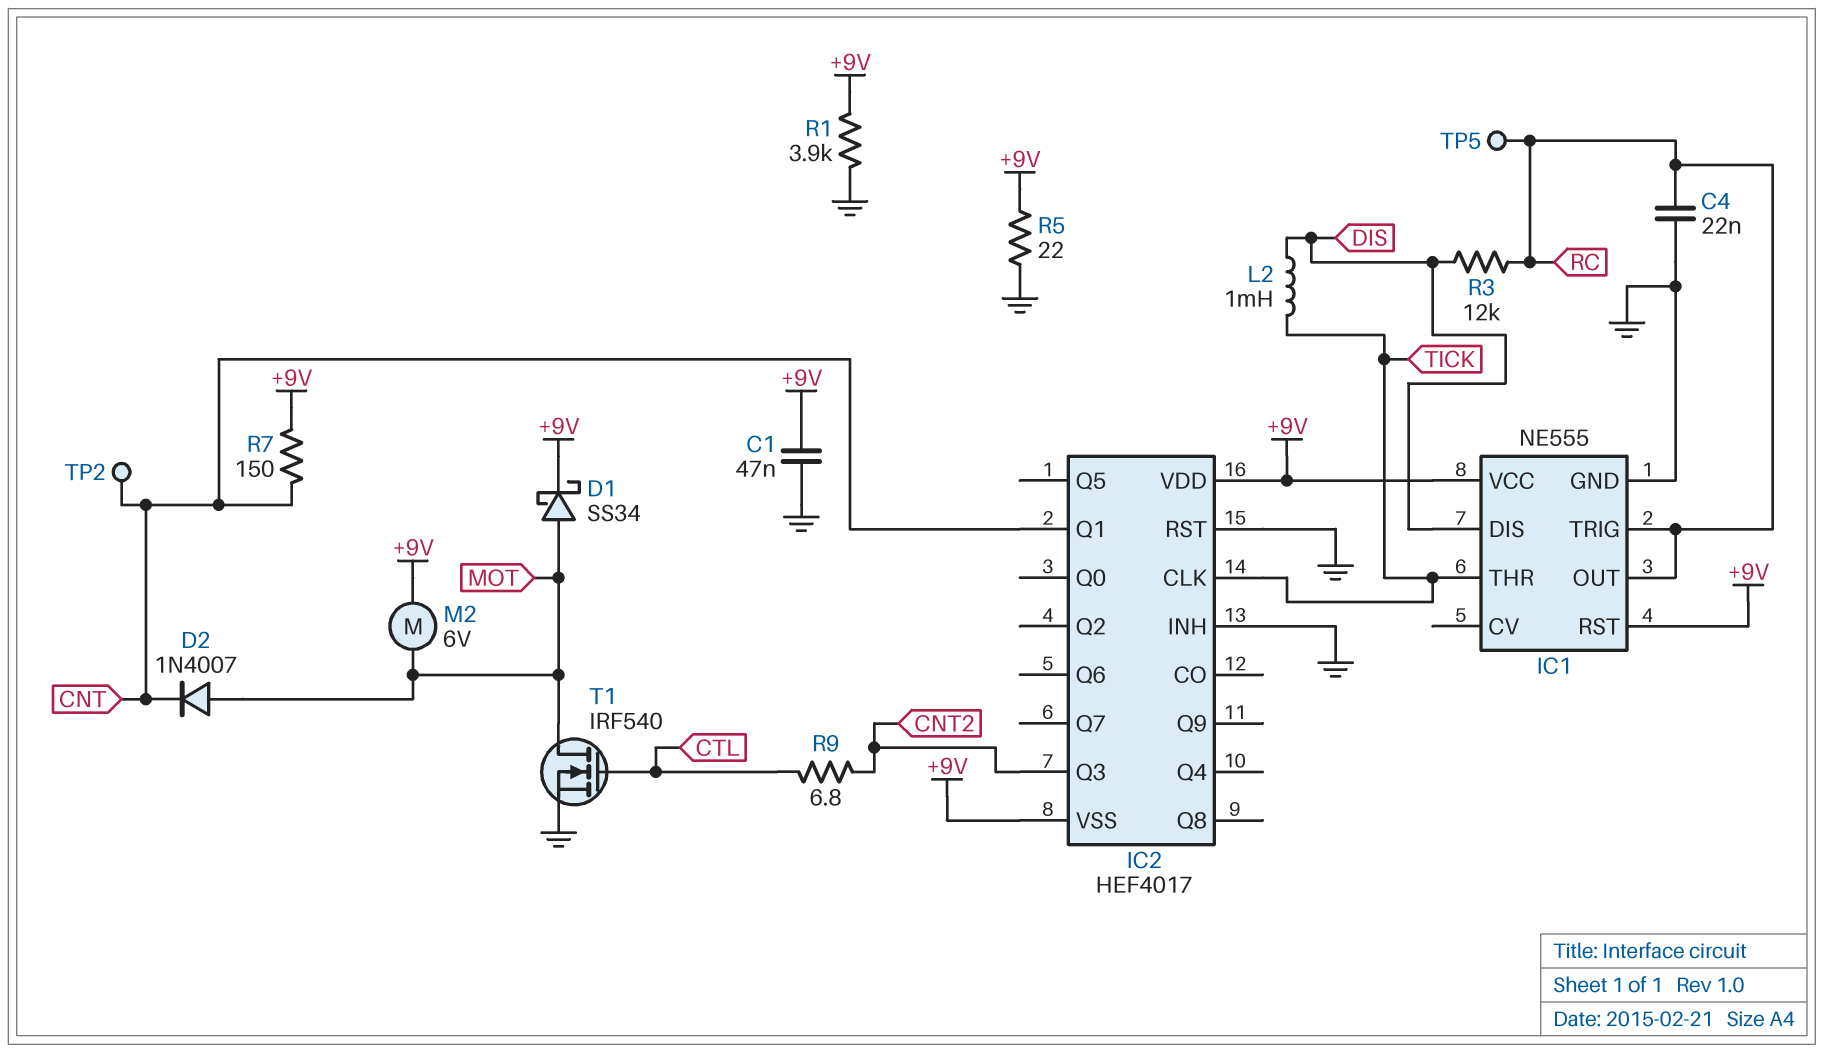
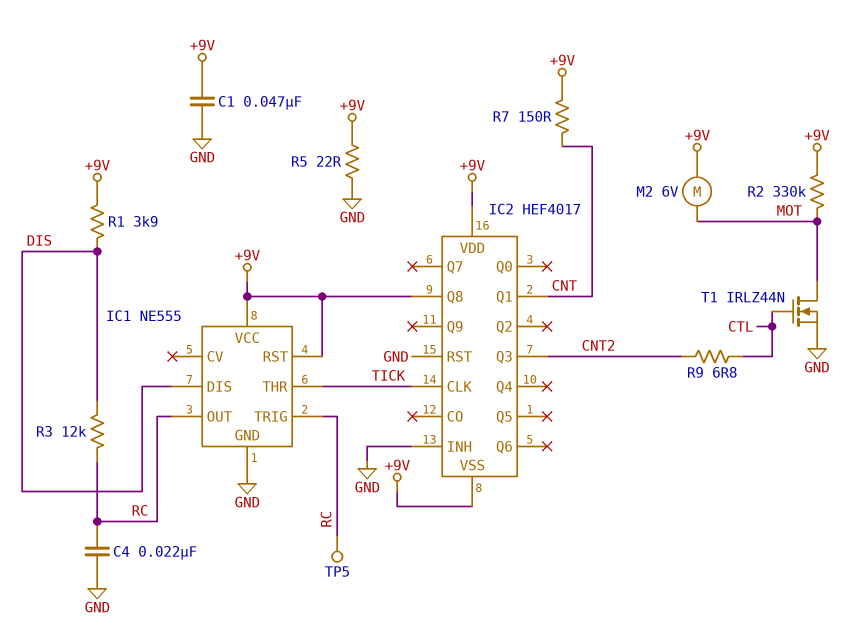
D1: schottky SS34 (A MOT, K +9V) -> none
D2: diode 1N4007 (A MOT, K CNT) -> none
IC2 pin Q8: none -> +9V
L2: 1mH (DIS, TICK) -> none
R1: 3.9k (+9V, GND) -> 3.9k (+9V, DIS)
R2: none -> 330k (+9V, MOT)
T1: NMOS IRF540 (G CTL, D MOT, S GND) -> NMOS IRLZ44N (G CTL, D MOT, S GND)
TP2: test point (CNT) -> none

